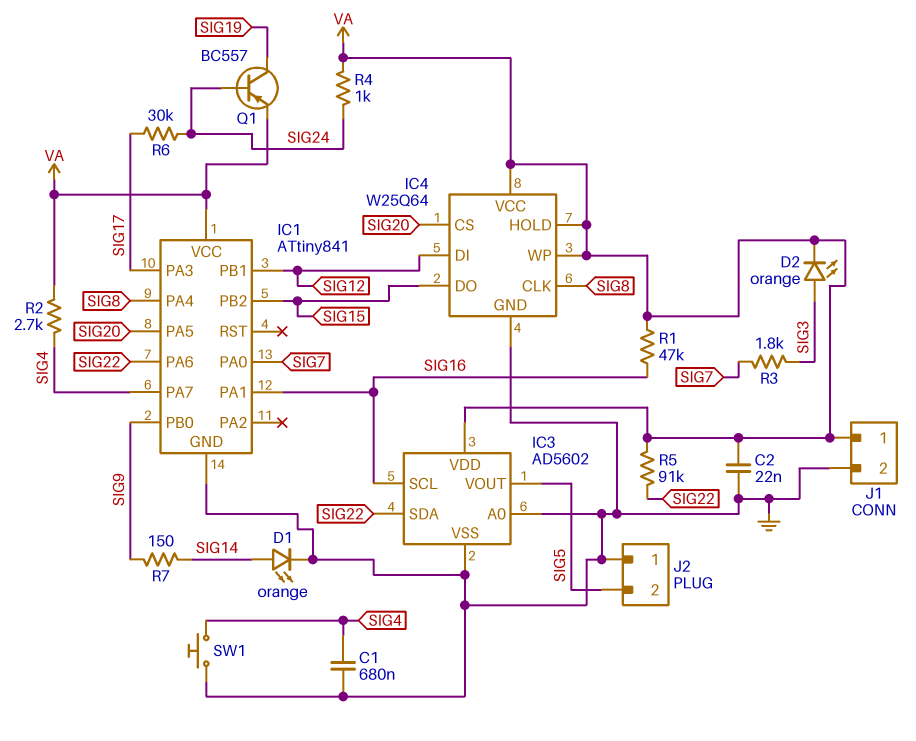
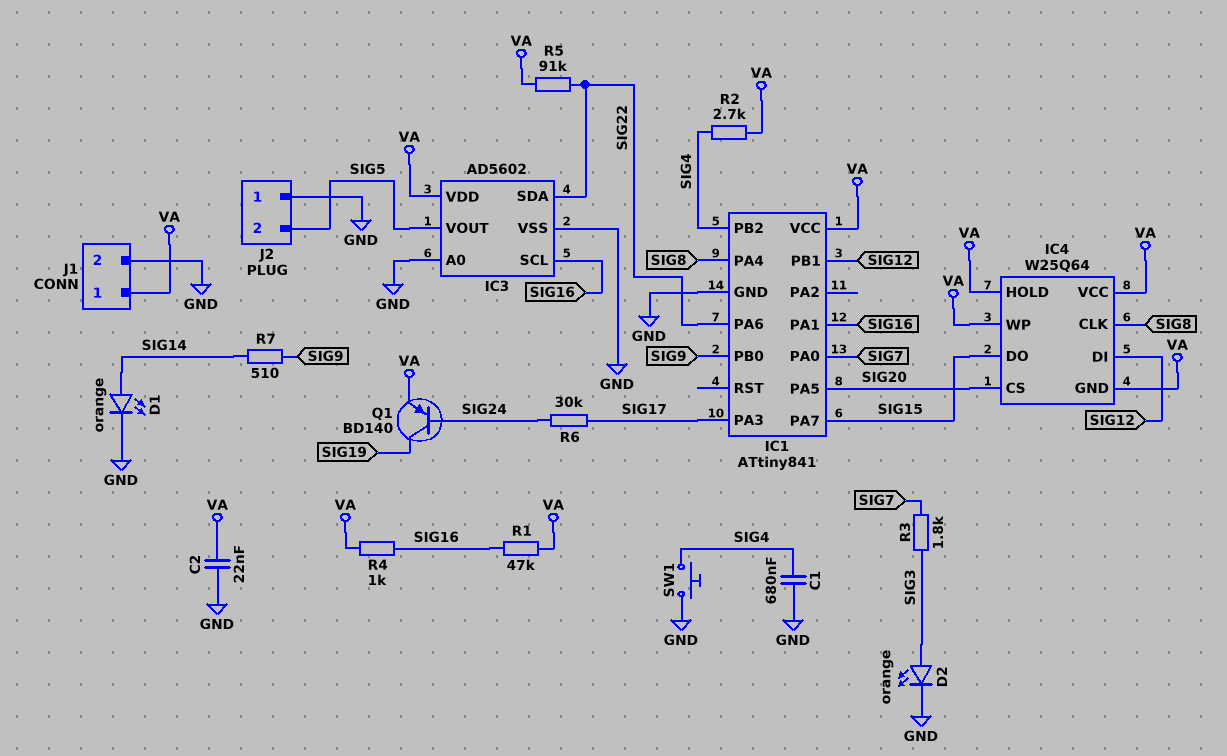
D2: LED orange (A SIG3, K VA) -> LED orange (A SIG3, K GND)
IC1 pin PA7: SIG4 -> SIG15
IC1 pin PB2: SIG15 -> SIG4
IC4 pin GND: GND -> VA
Q1: PNP BC557 (B SIG24, C SIG19, E VA) -> PNP BD140 (B SIG24, C SIG19, E VA)
R4: 1k (SIG24, VA) -> 1k (SIG16, VA)
R7: 150 (SIG9, SIG14) -> 510 (SIG9, SIG14)

